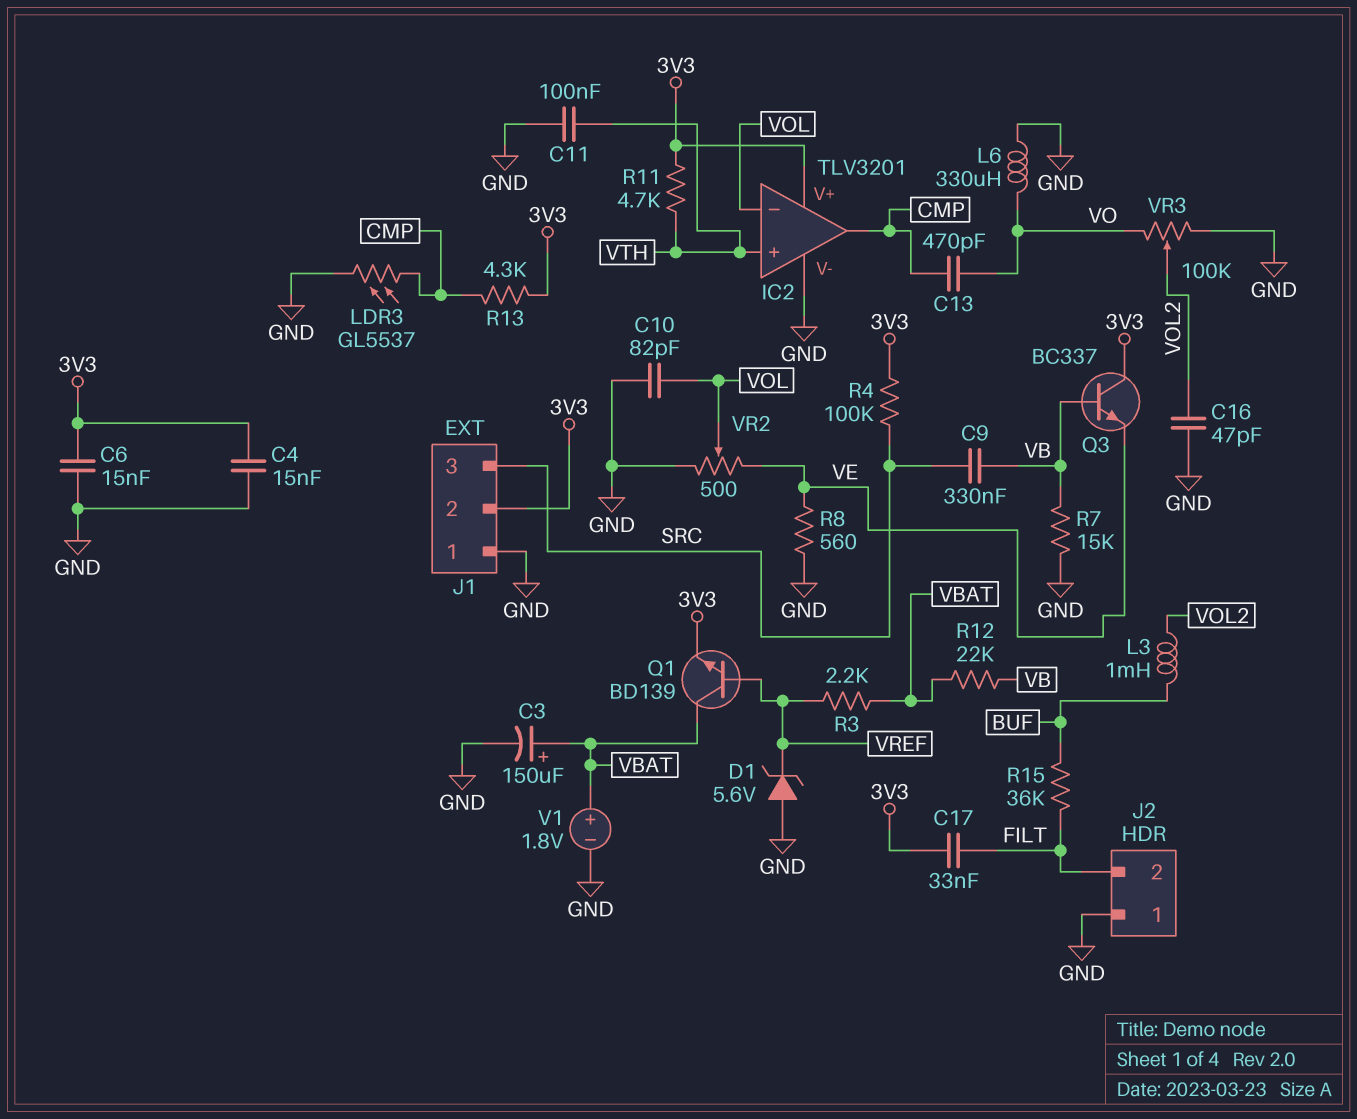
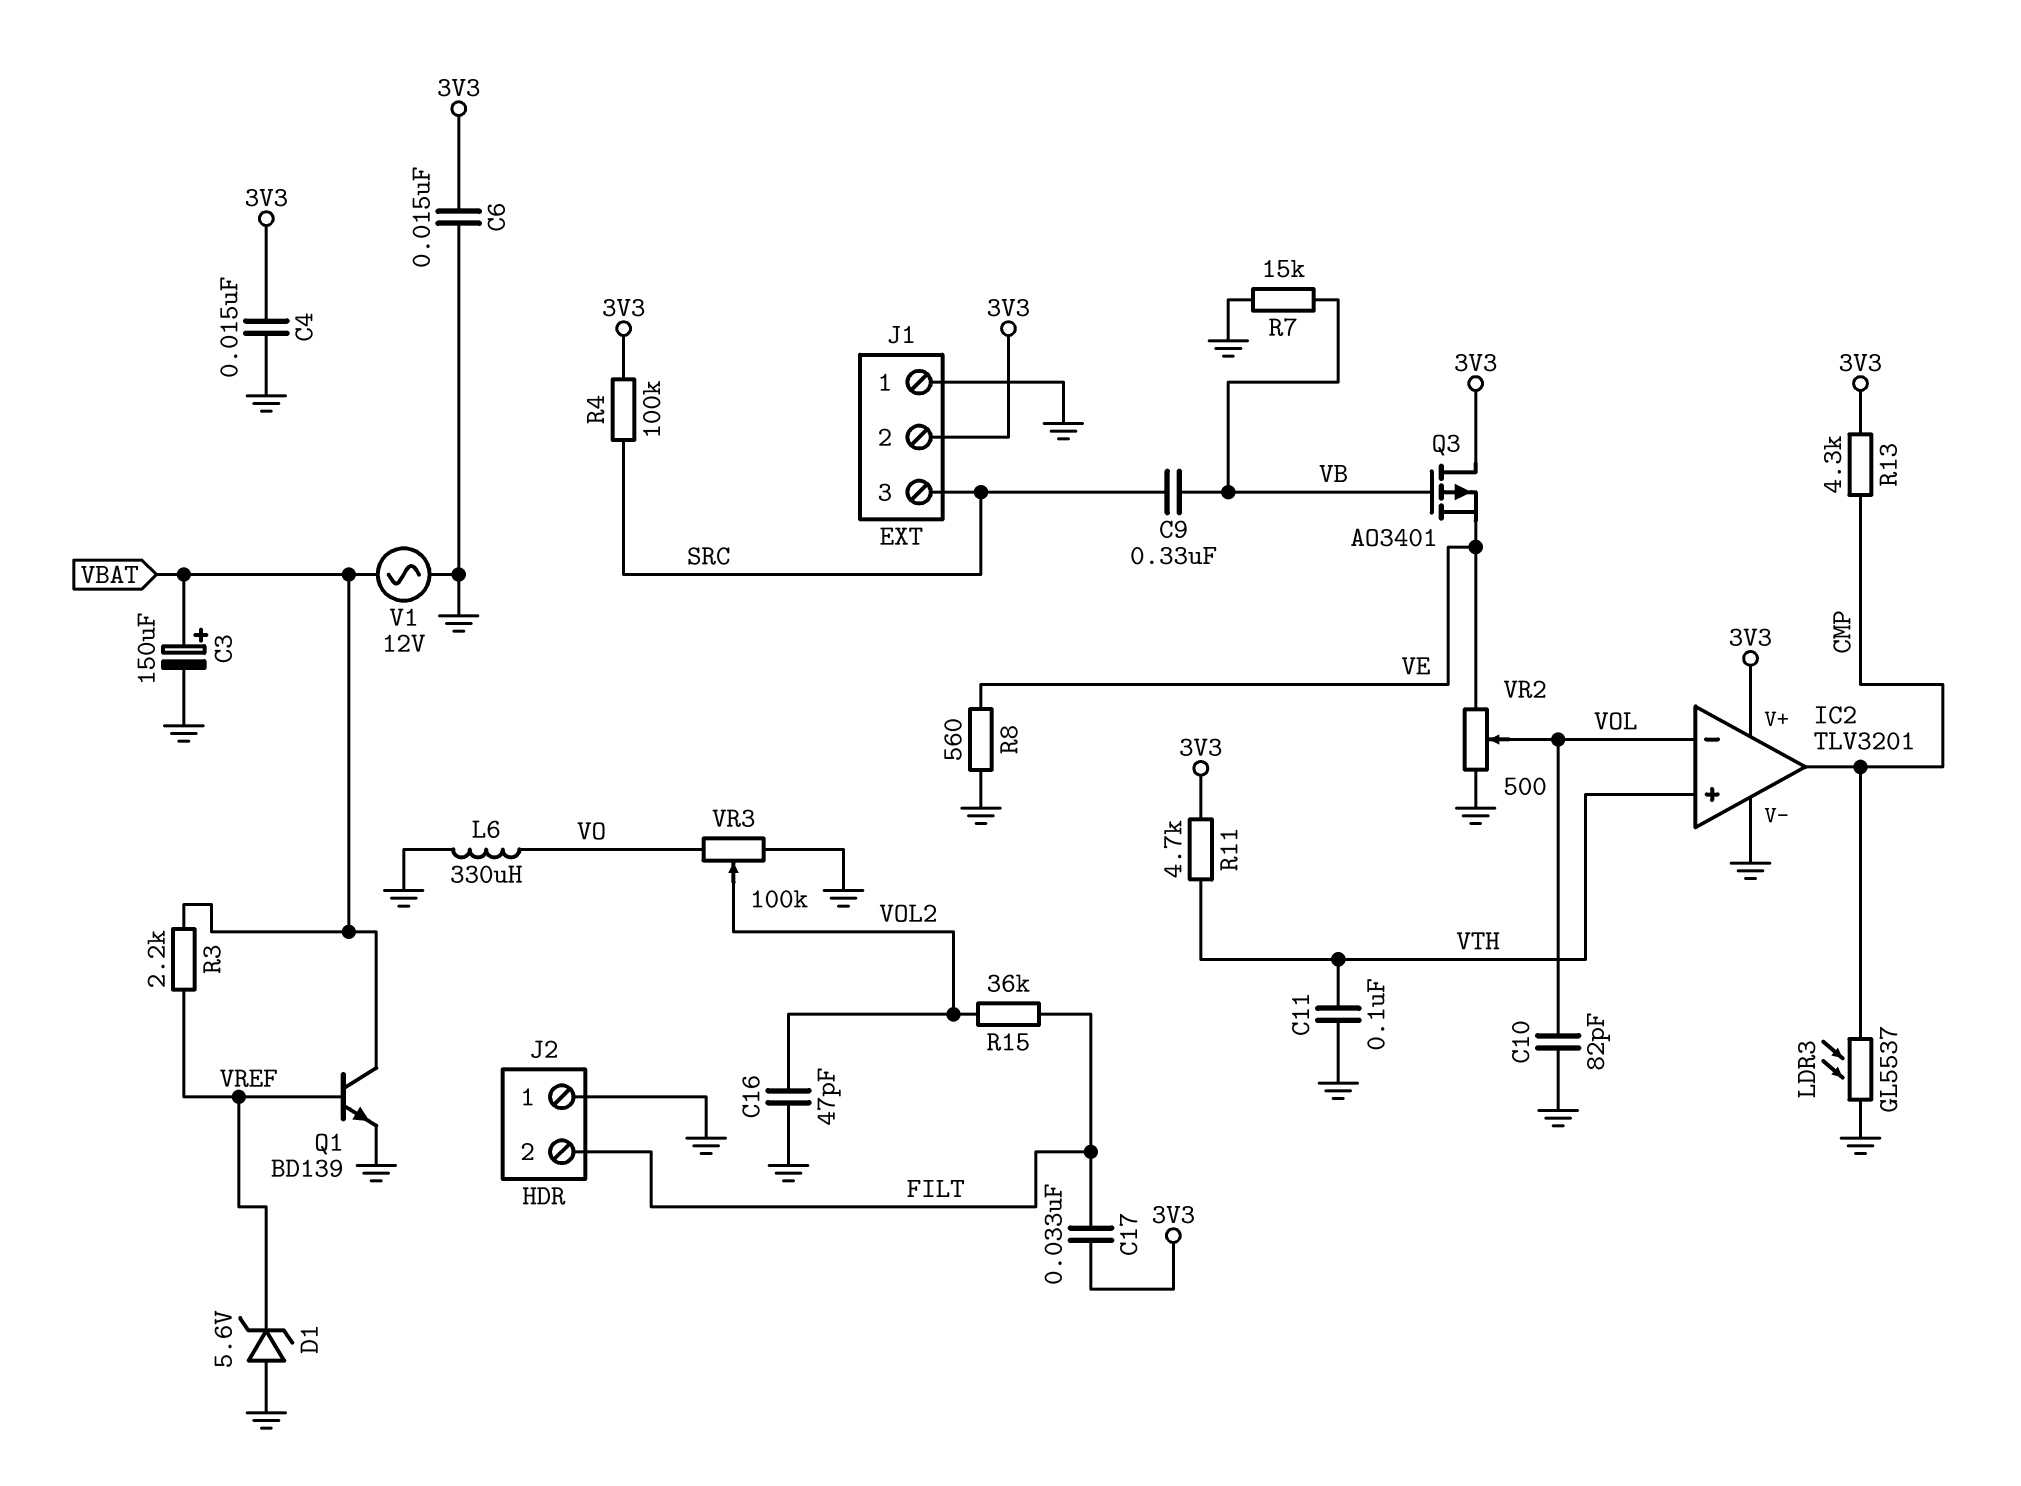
C13: 470pF (CMP, VO) -> none
L3: 1mH (BUF, VOL2) -> none
Q1: NPN BD139 (B VREF, C VBAT, E 3V3) -> NPN BD139 (B VREF, C VBAT, E GND)
Q3: NPN BC337 (B VB, C 3V3, E VE) -> PMOS AO3401 (G VB, D 3V3, S VE)
R12: 22k (VB, VBAT) -> none
R15: 36k (BUF, FILT) -> 36k (FILT, VOL2)
V1: 1.8V (plus VBAT, minus GND) -> AC 12V (GND, VBAT)

